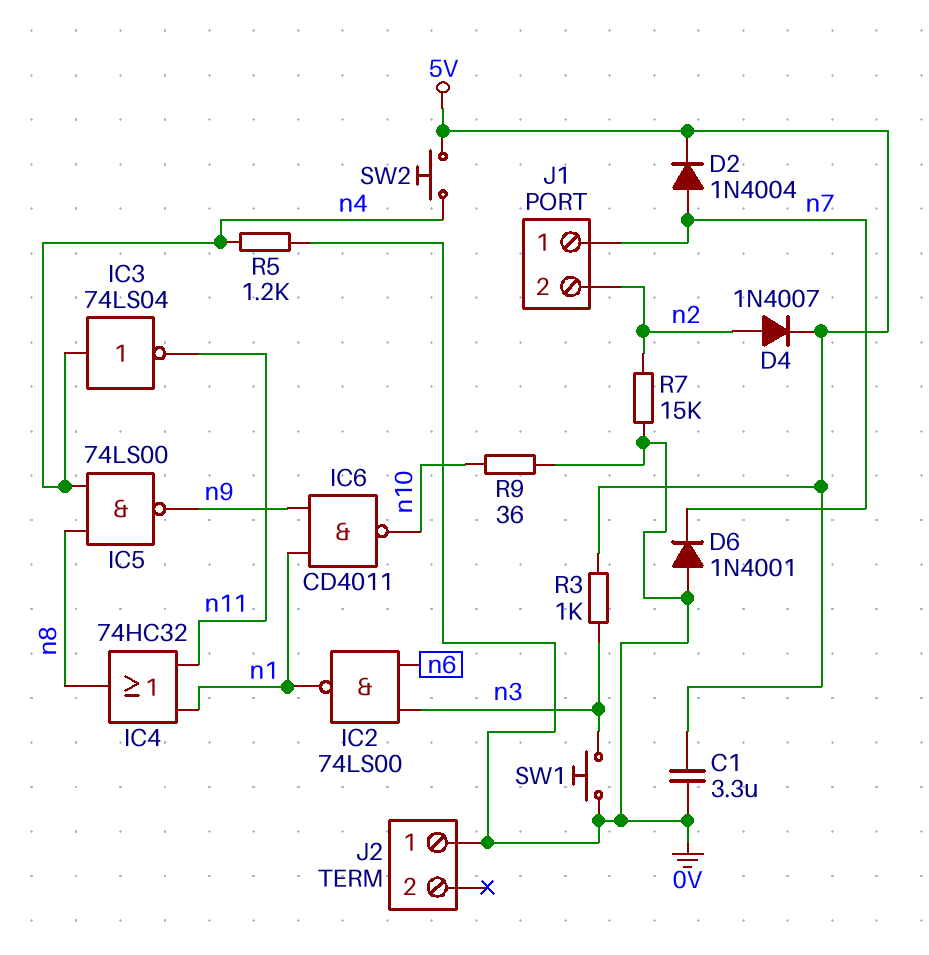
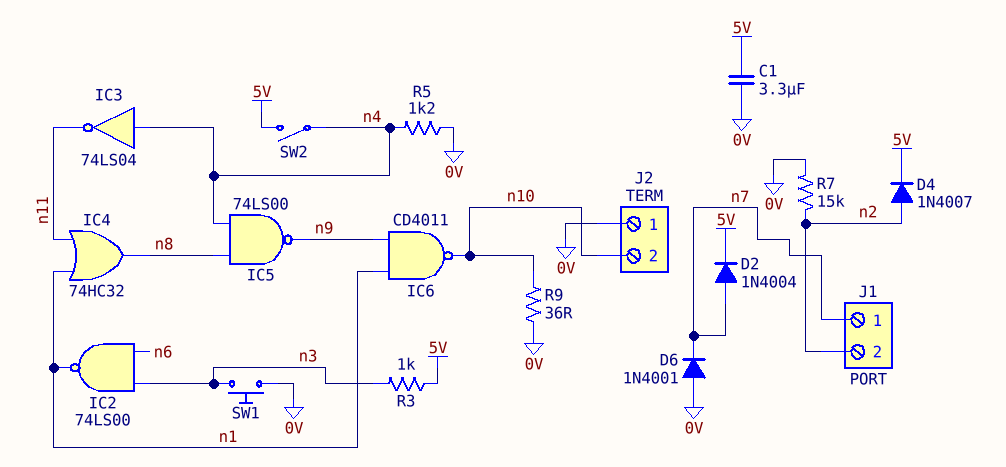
J2 pin 2: none -> n10
SW2: button (5V, n4) -> switch (5V, n4)

